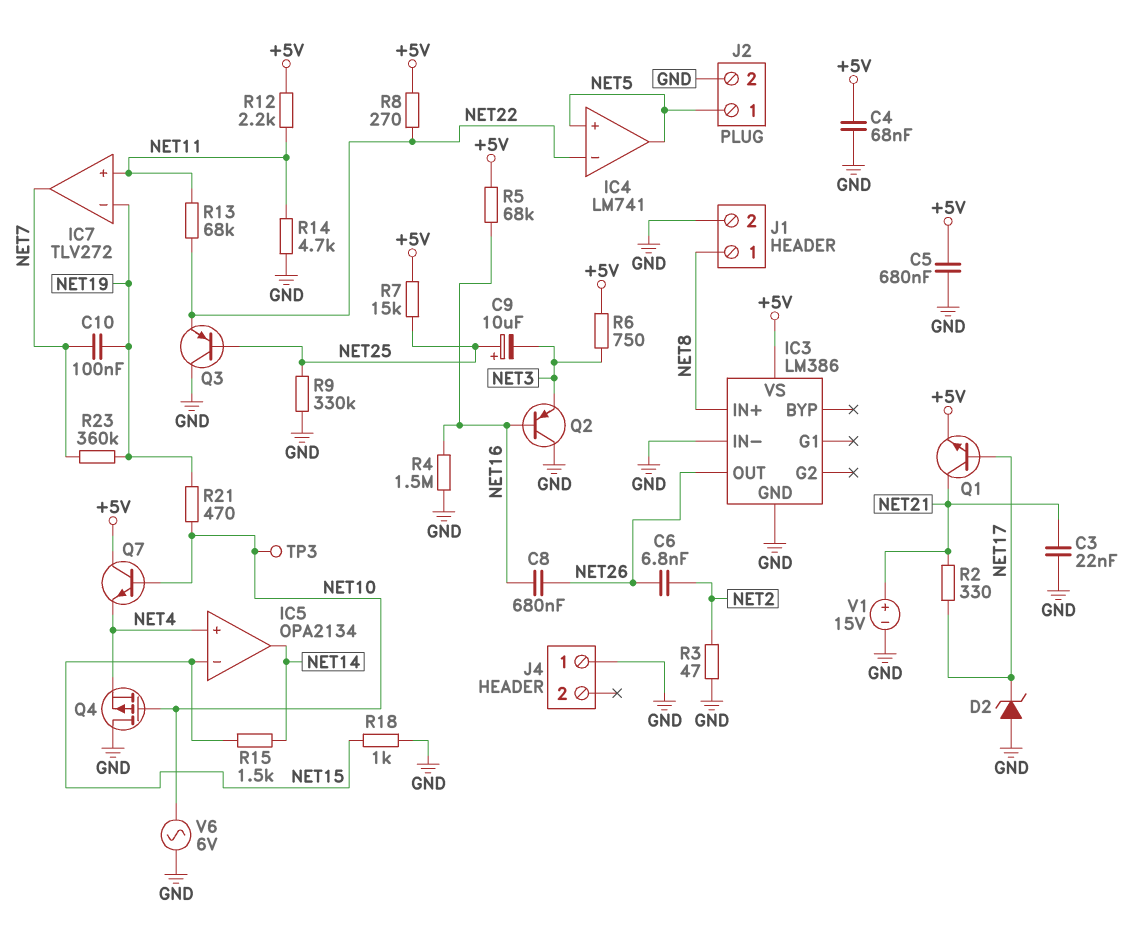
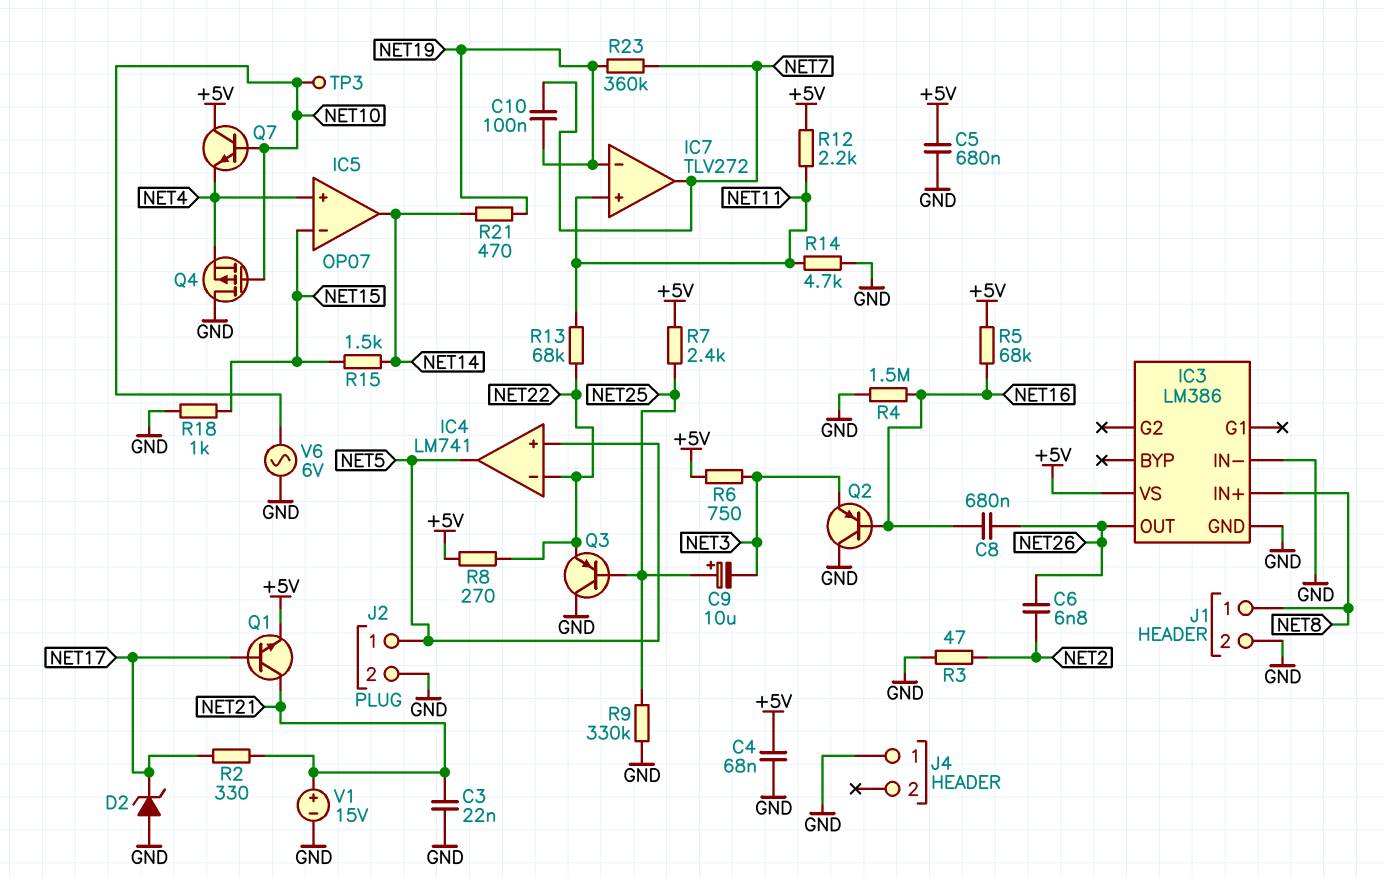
IC5: OPA2134 -> OP07
R7: 15k (+5V, NET25) -> 2.4k (+5V, NET25)
R21: 470 (NET10, NET19) -> 470 (NET14, NET19)

